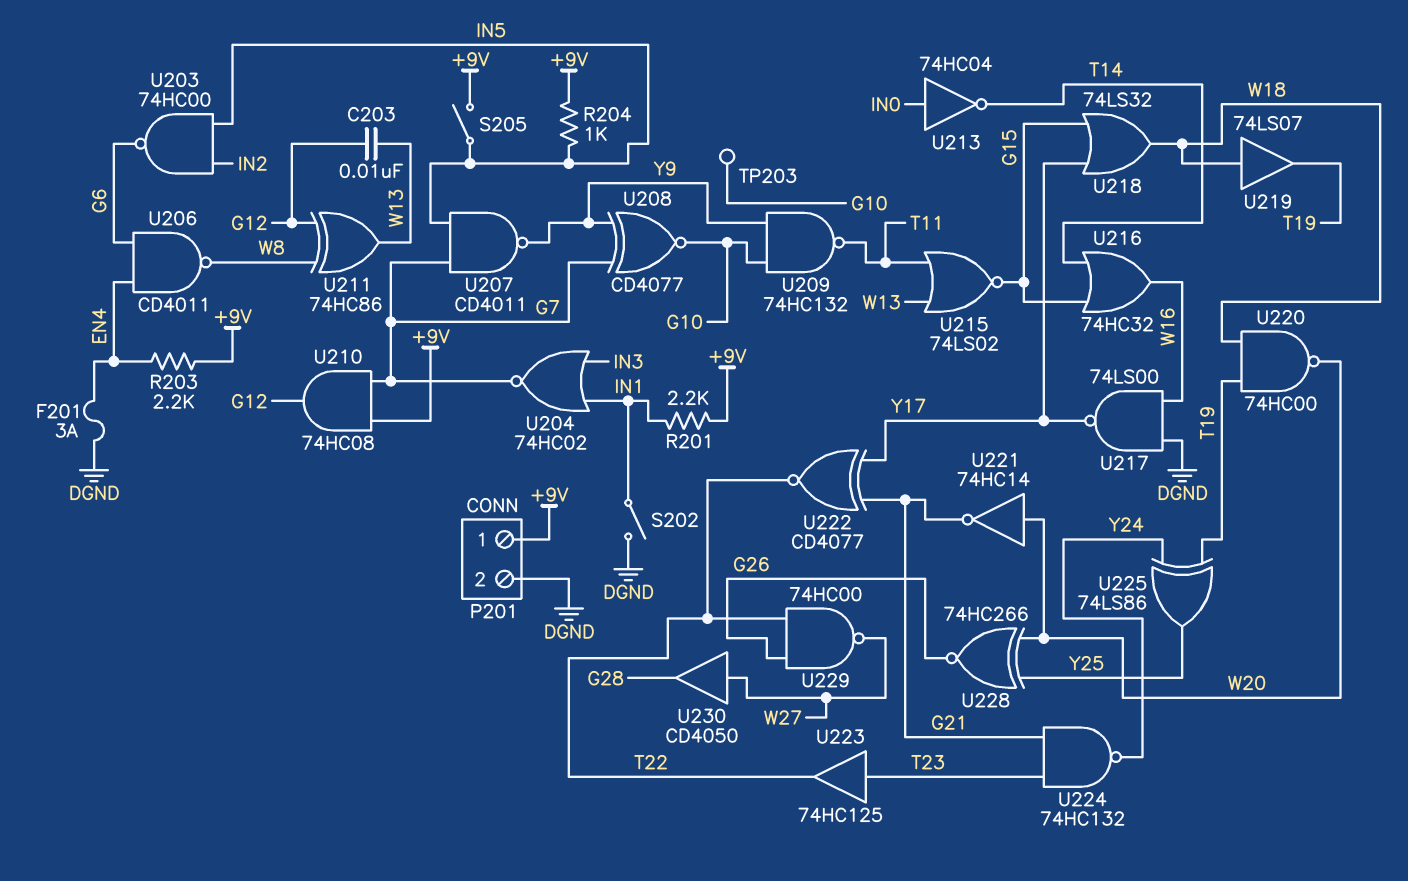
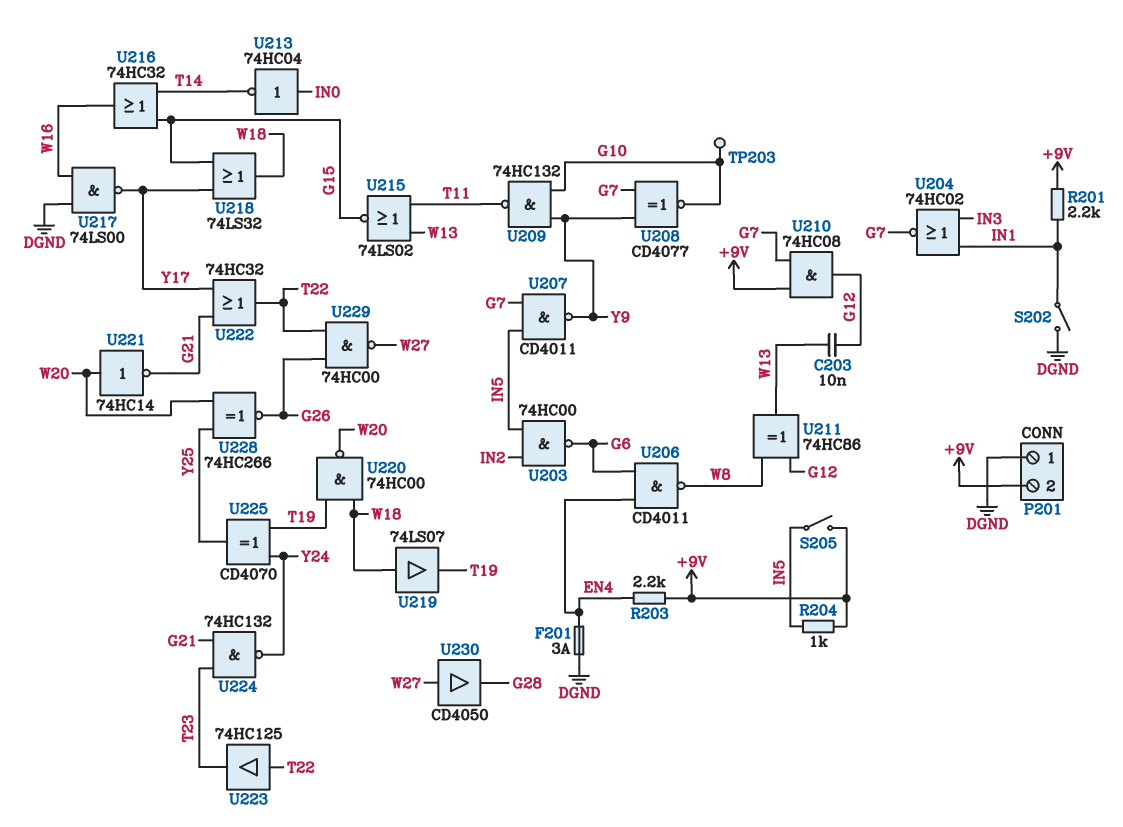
P201 pin 1: +9V -> DGND
P201 pin 2: DGND -> +9V
U222: XNOR CD4077 (in G21, in Y17, out T22) -> OR 74HC32 (in G21, in Y17, out T22)
U223: buffer 74HC125 (in T23, out T22) -> buffer 74HC125 (in T22, out T23)
U225: XOR 74LS86 (in T19, in Y24, out Y25) -> XOR CD4070 (in T19, in Y24, out Y25)

